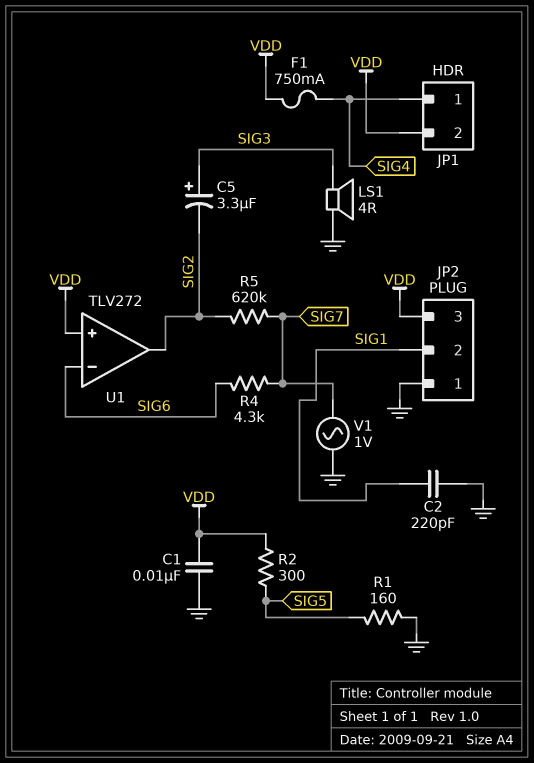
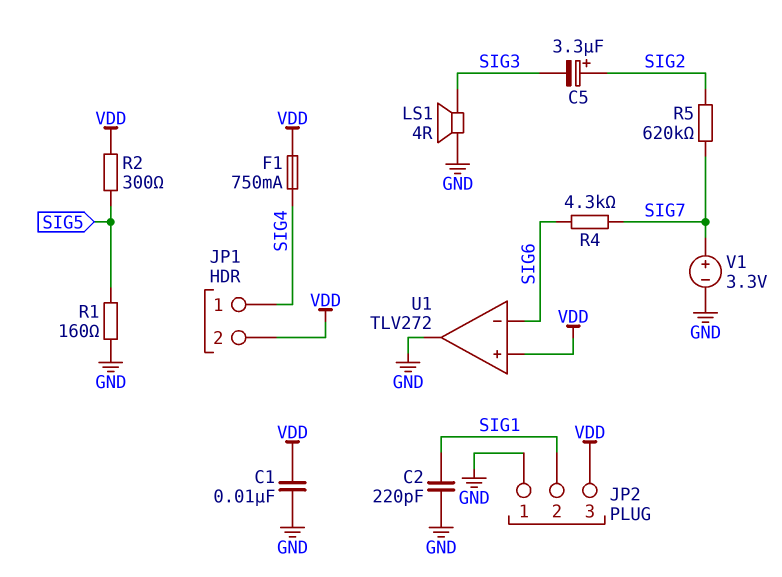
C5: 3.3uF (plus SIG3, minus SIG2) -> 3.3uF (plus SIG2, minus SIG3)
U1 pin out: SIG2 -> GND
V1: AC 1V (GND, SIG7) -> 3.3V (plus SIG7, minus GND)

